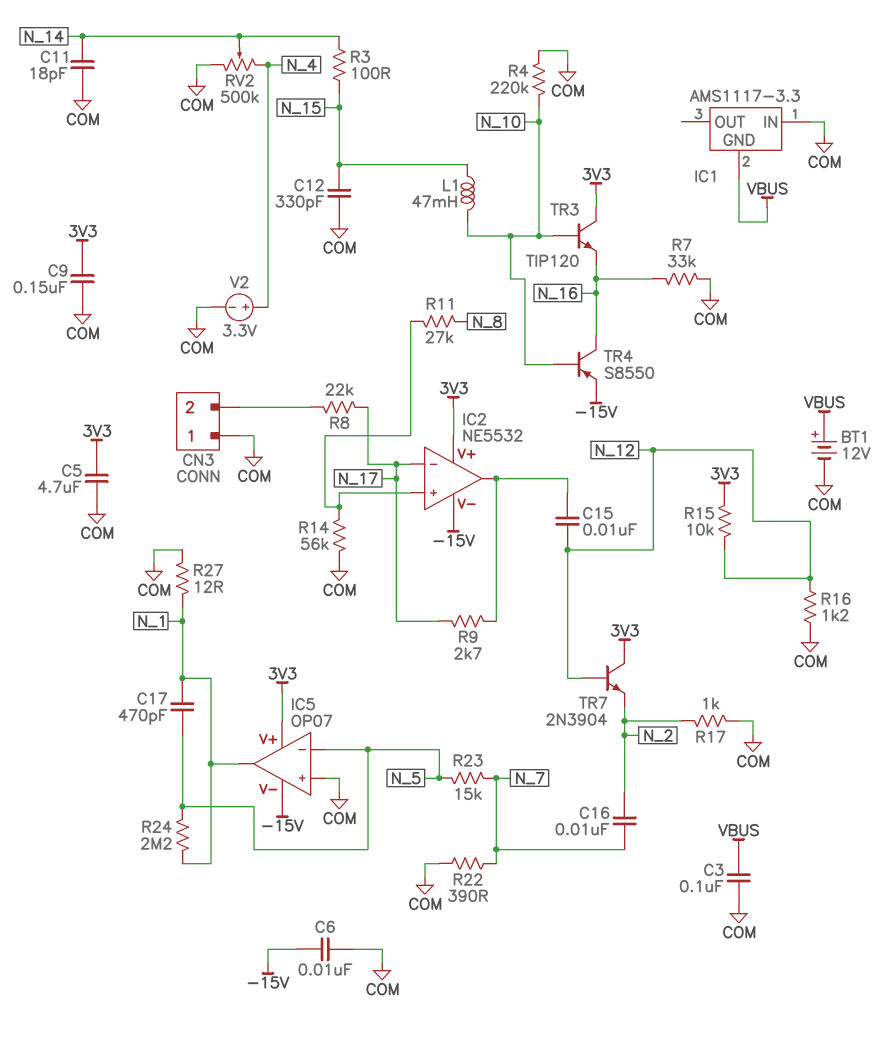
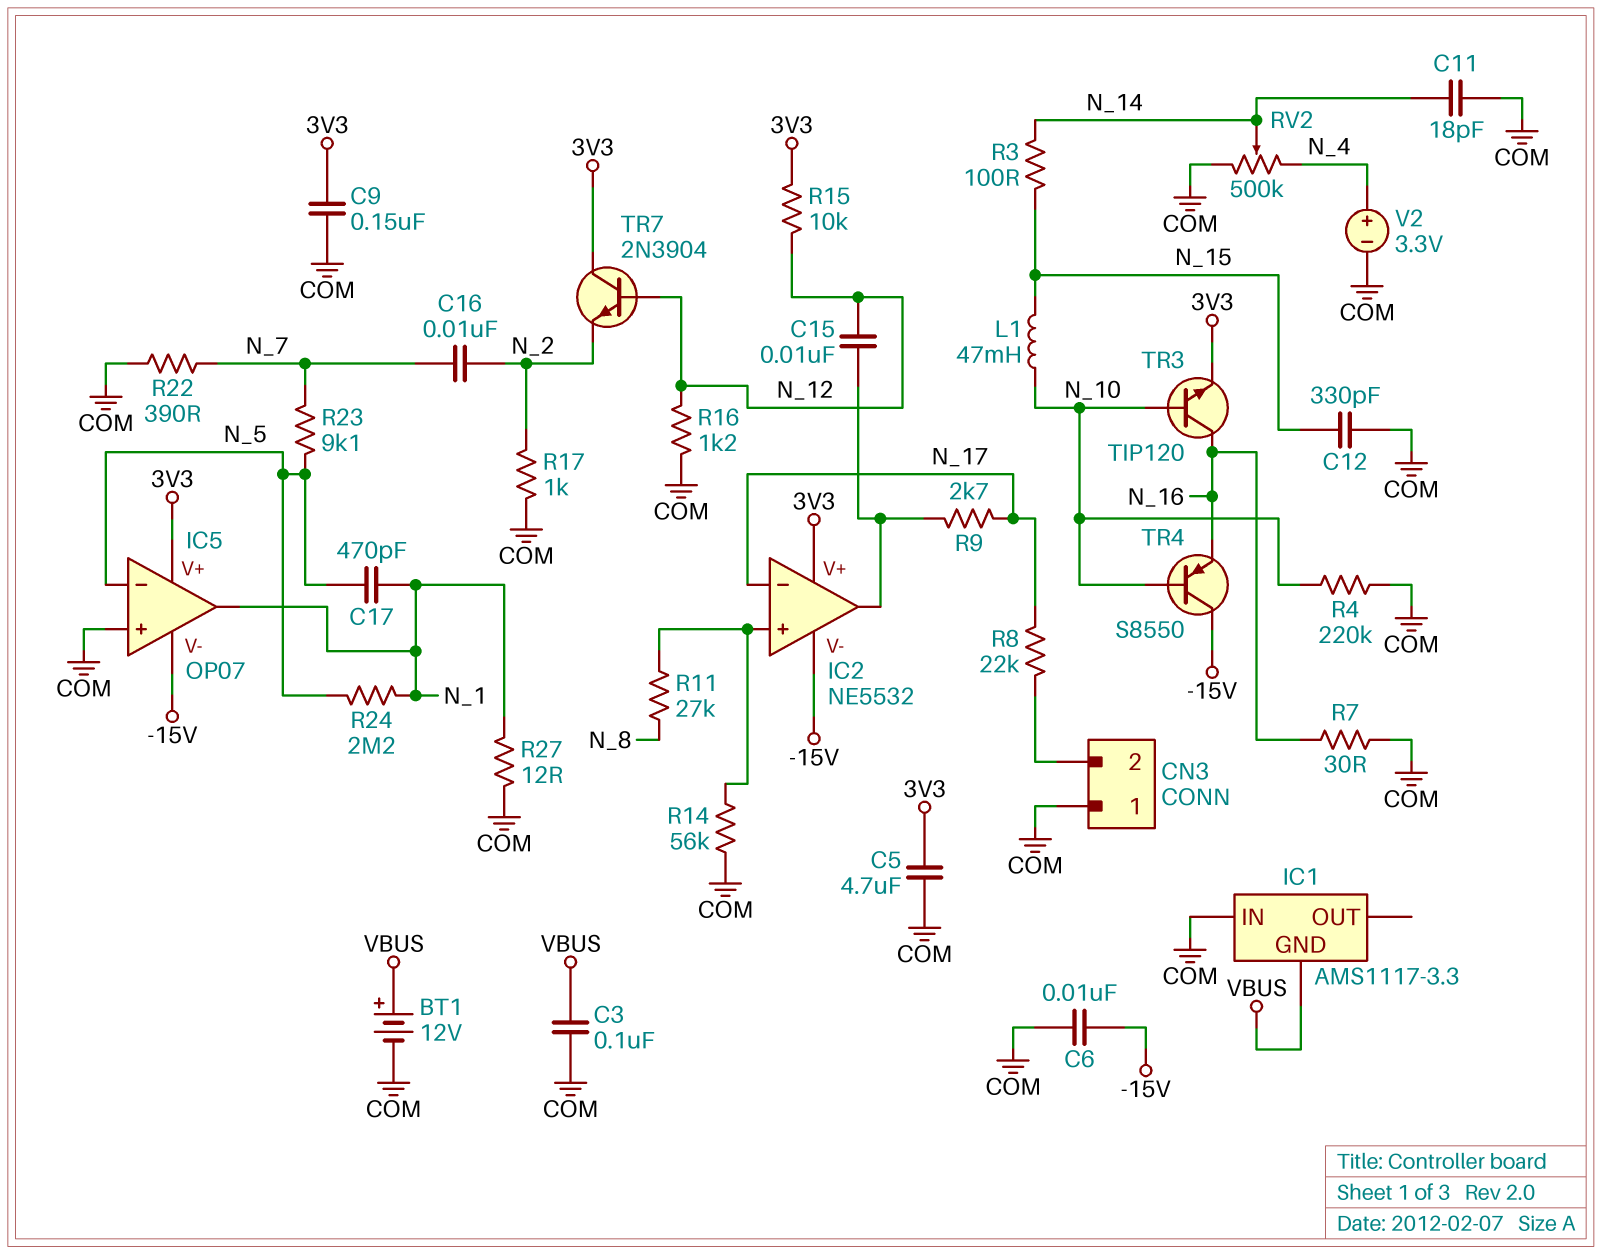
R7: 33k (COM, N_16) -> 30 (COM, N_16)
R23: 15k (N_5, N_7) -> 9.1k (N_5, N_7)
TR3: NPN TIP120 (B N_10, C 3V3, E N_16) -> NPN TIP120 (B N_10, C N_16, E 3V3)
TR4: PNP S8550 (B N_10, C N_16, E -15V) -> PNP S8550 (B N_10, C -15V, E N_16)

